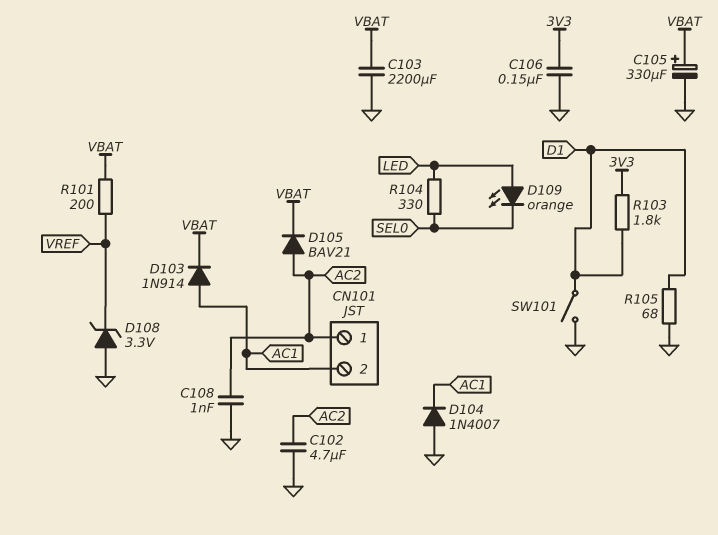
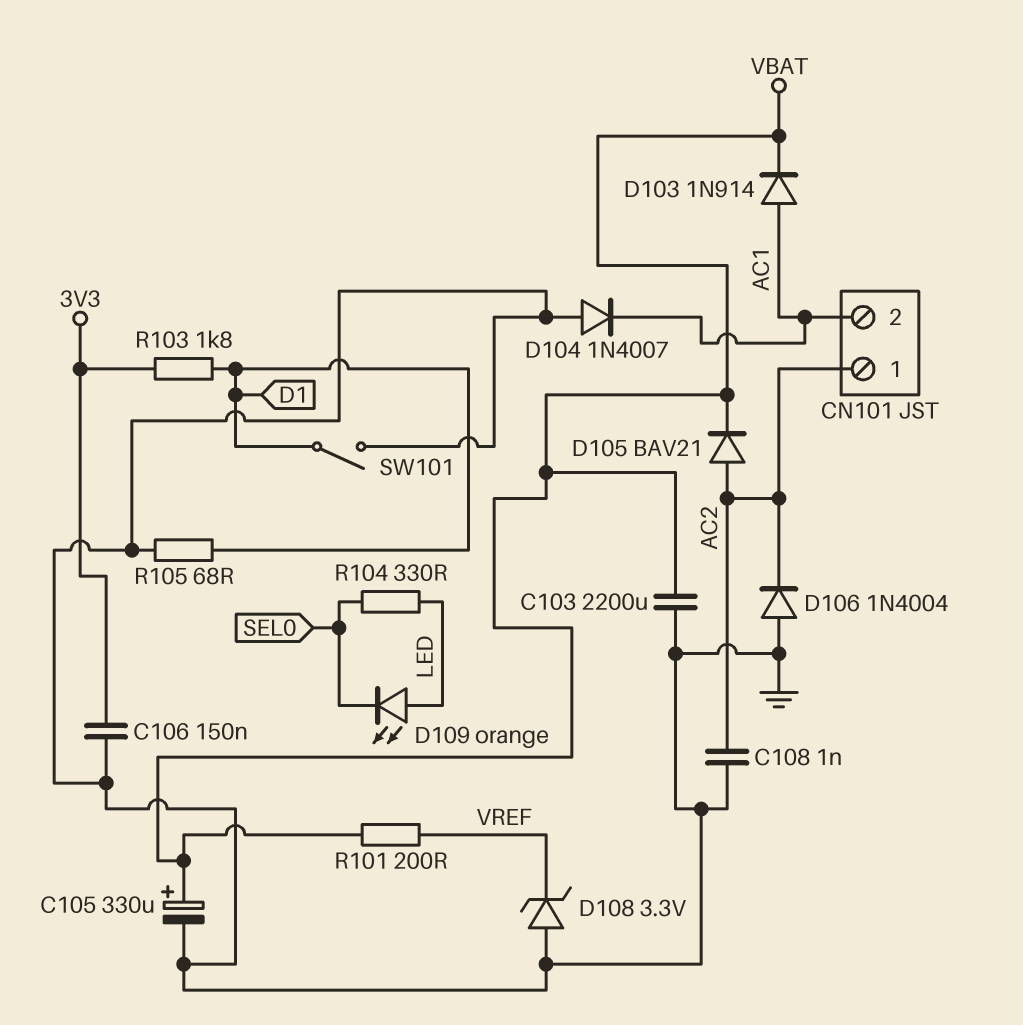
C102: 4.7uF (AC2, GND) -> none
D106: none -> diode 1N4004 (A GND, K AC2)

